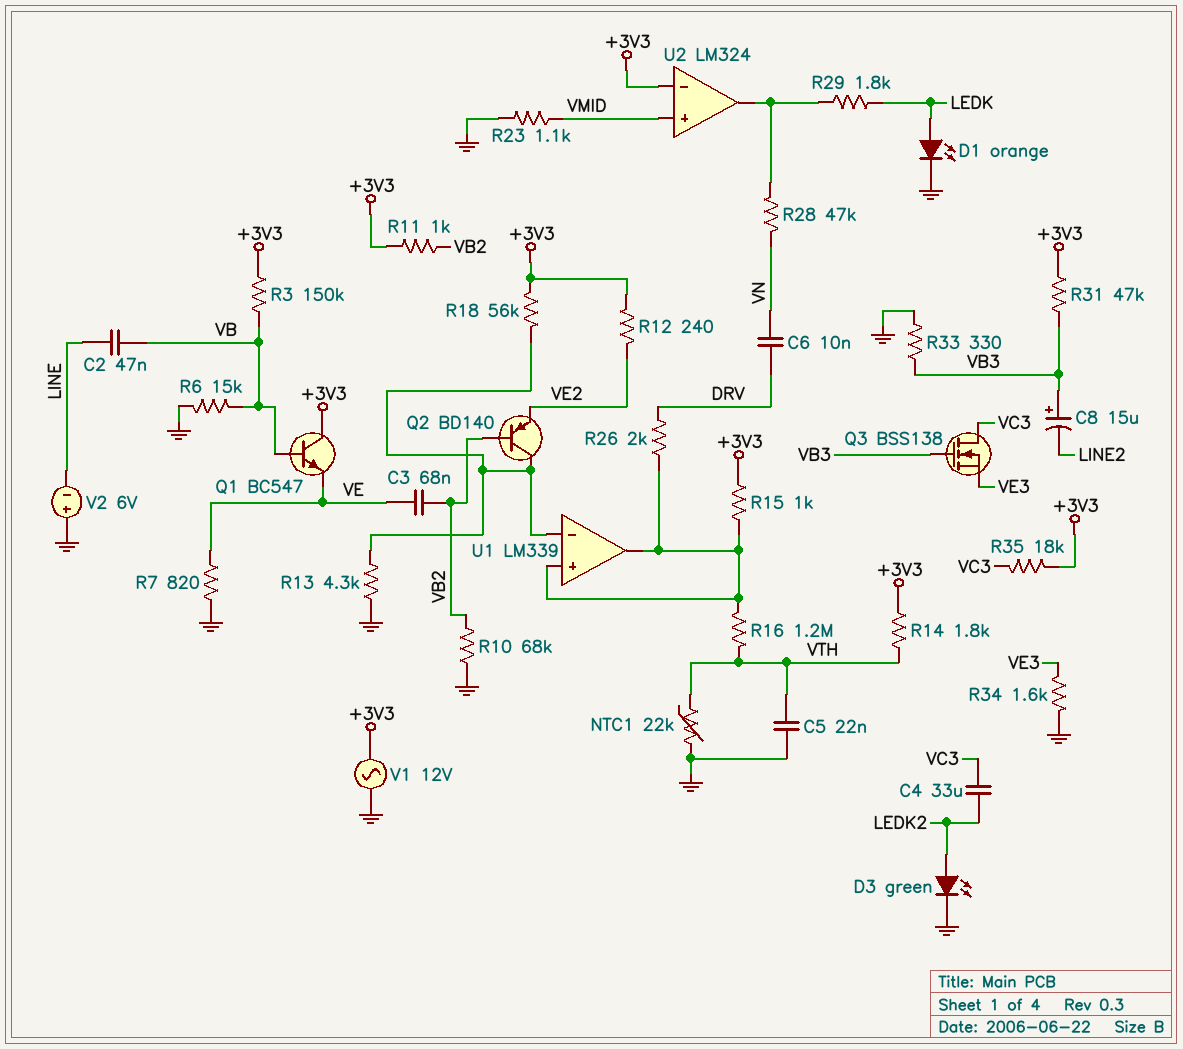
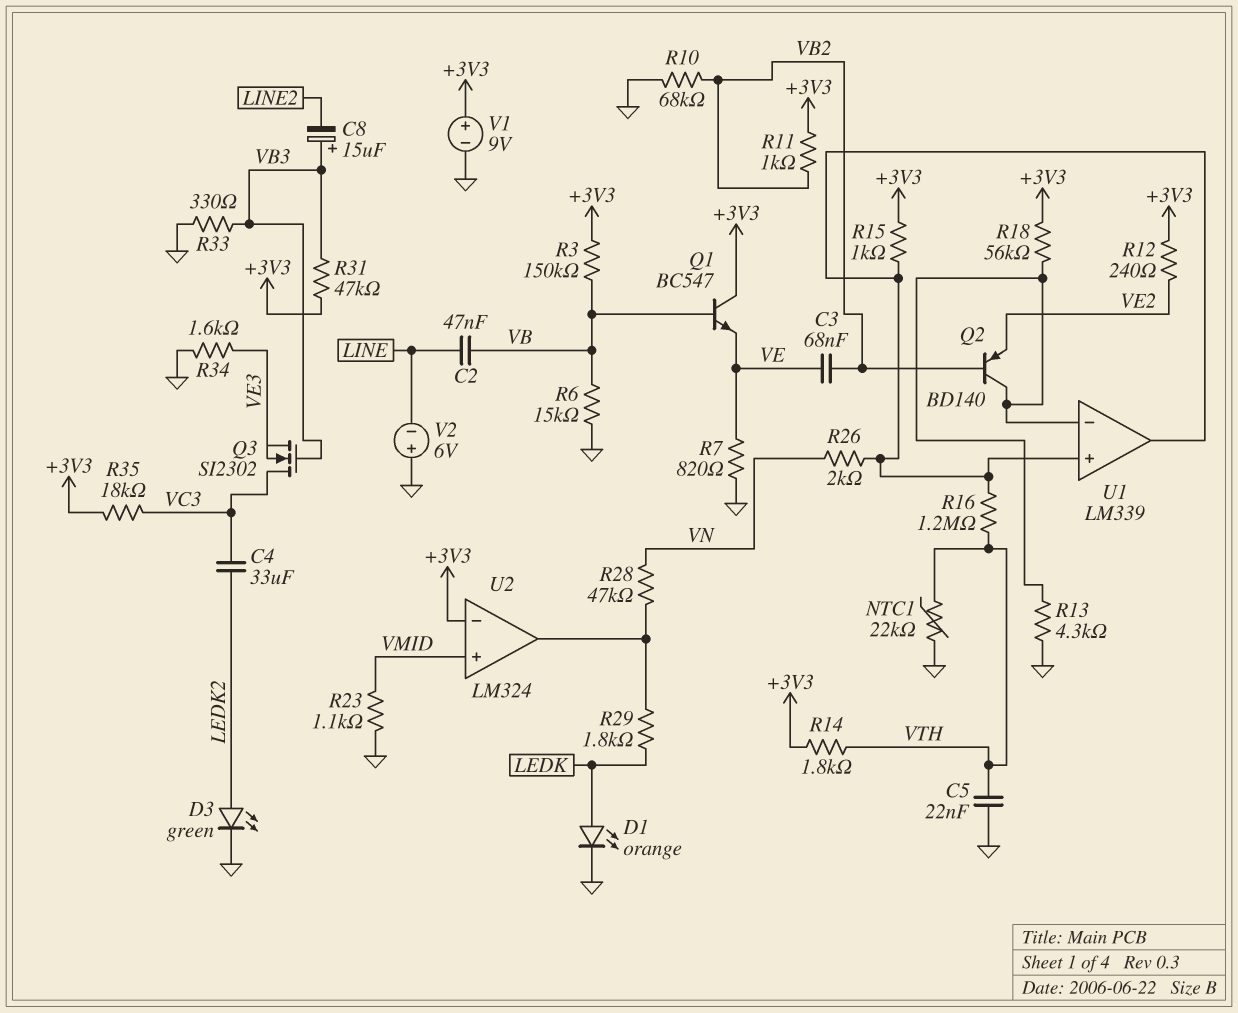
C6: 10nF (DRV, VN) -> none
Q3: NMOS BSS138 (G VB3, D VC3, S VE3) -> NMOS SI2302 (G VB3, D VC3, S VE3)
R26: 2k (DRV, U1/in+) -> 2k (U1/in+, VN)
V1: AC 12V (+3V3, GND) -> 9V (plus +3V3, minus GND)

